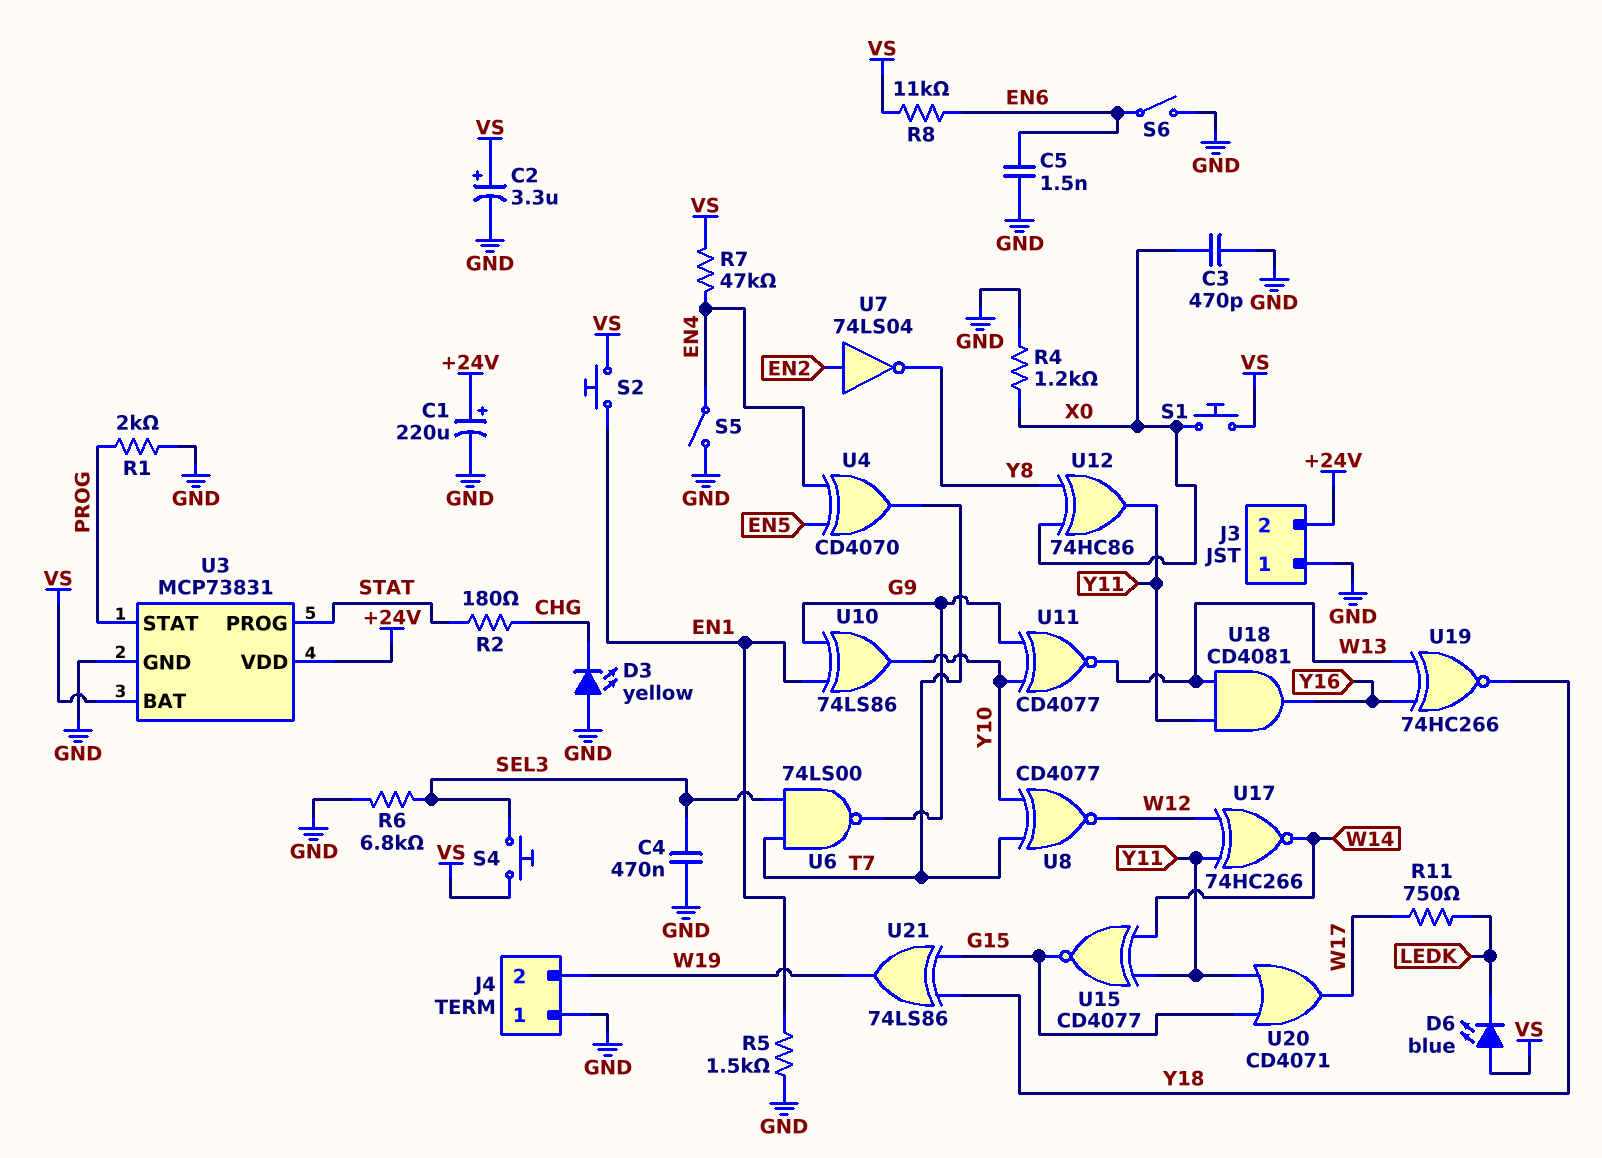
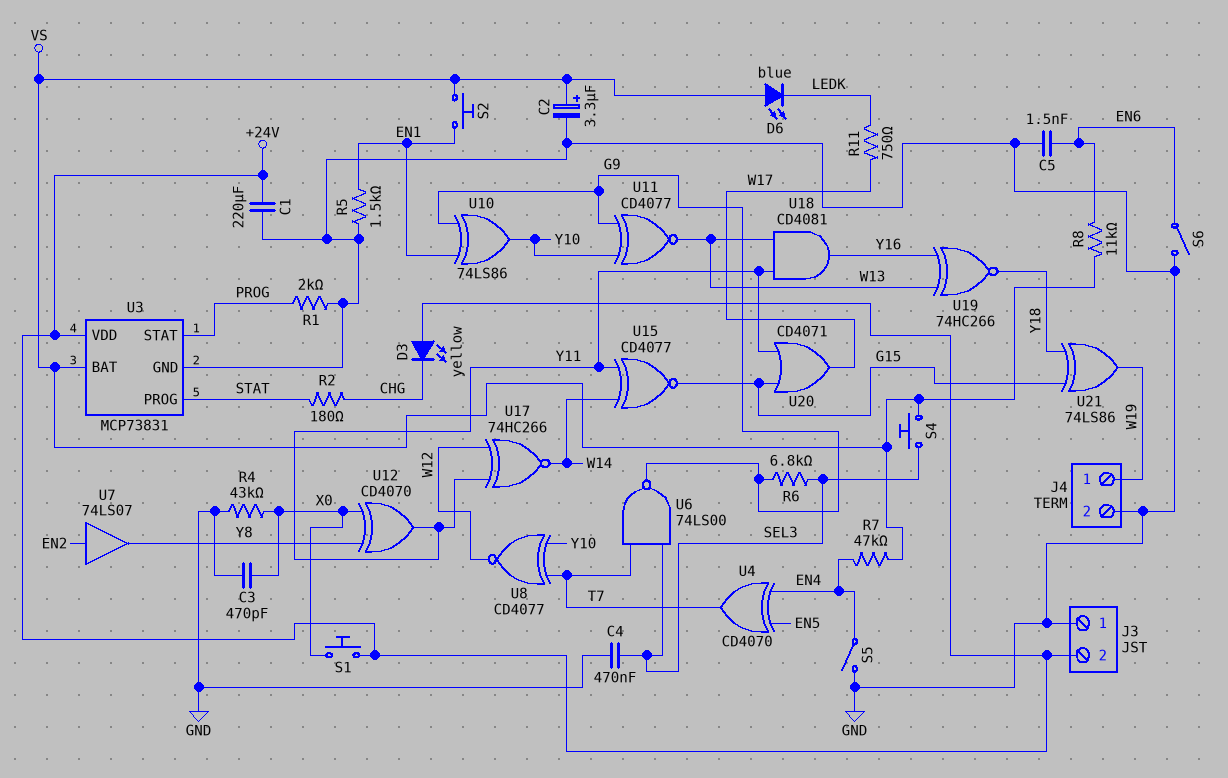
C1: 220uF (plus +24V, minus GND) -> 220uF (+24V, GND)
D3: LED yellow (A GND, K CHG) -> LED yellow (A +24V, K CHG)
J4 pin 1: GND -> W19
J4 pin 2: W19 -> GND
R4: 1.2k (GND, X0) -> 43k (GND, X0)
R6: 6.8k (GND, SEL3) -> 6.8k (G9, SEL3)
S1: button (VS, X0) -> button (+24V, X0)
U7: NOT 74LS04 (in EN2, out Y8) -> buffer 74LS07 (in EN2, out Y8)
U12: XOR 74HC86 (in X0, in Y8, out Y11) -> XOR CD4070 (in X0, in Y8, out Y11)

